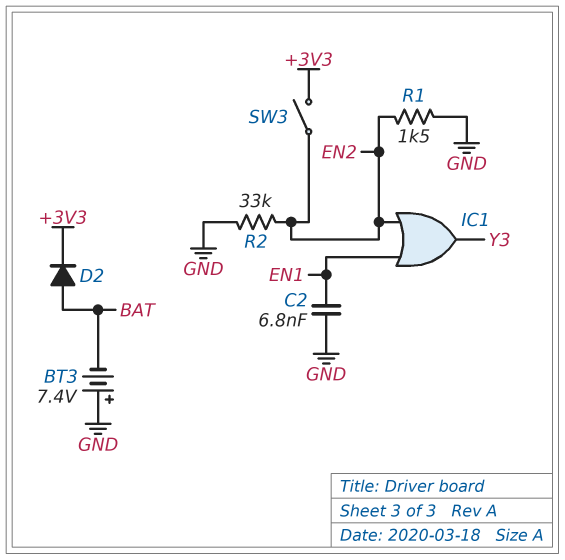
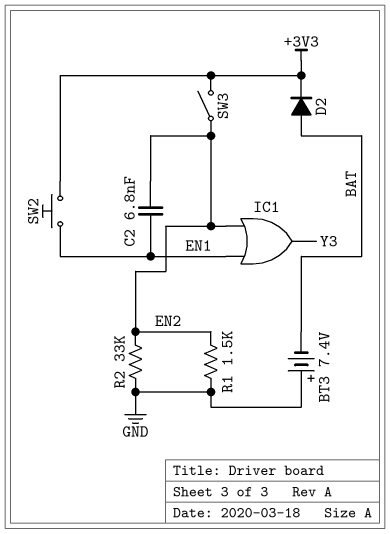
C2: 6.8nF (EN1, GND) -> 6.8nF (EN1, EN2)
SW2: none -> button (+3V3, EN1)

